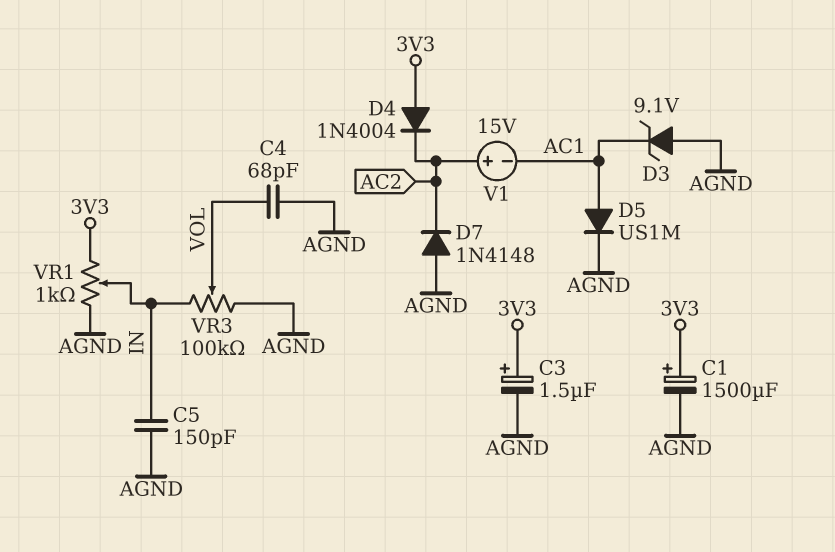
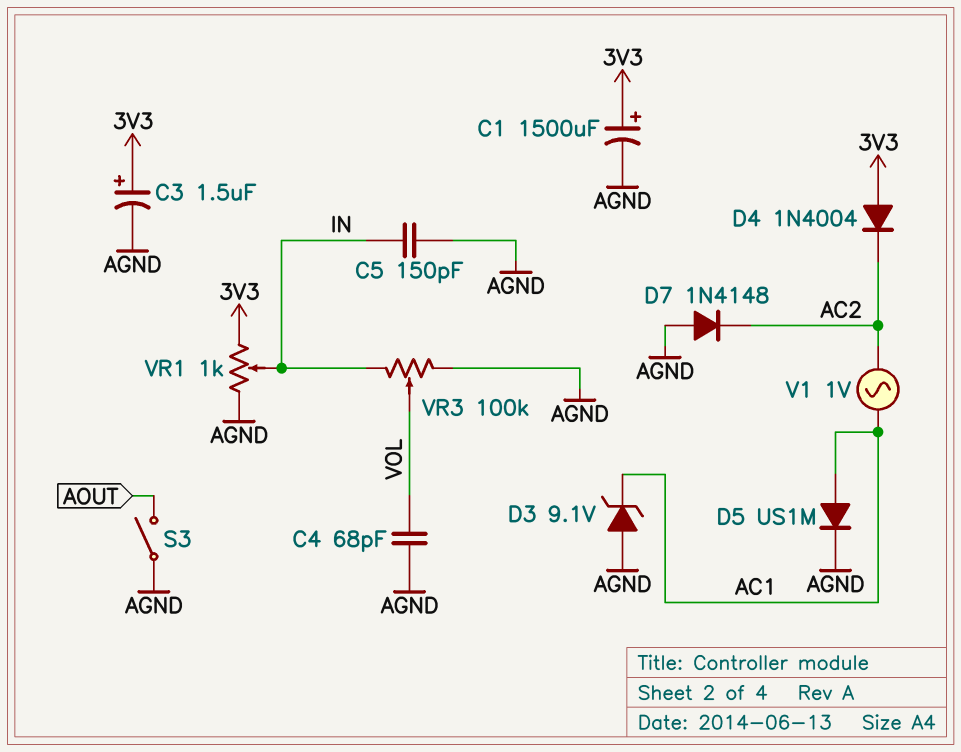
S3: none -> switch (AGND, AOUT)
V1: 15V (plus AC2, minus AC1) -> AC 1V (AC1, AC2)

